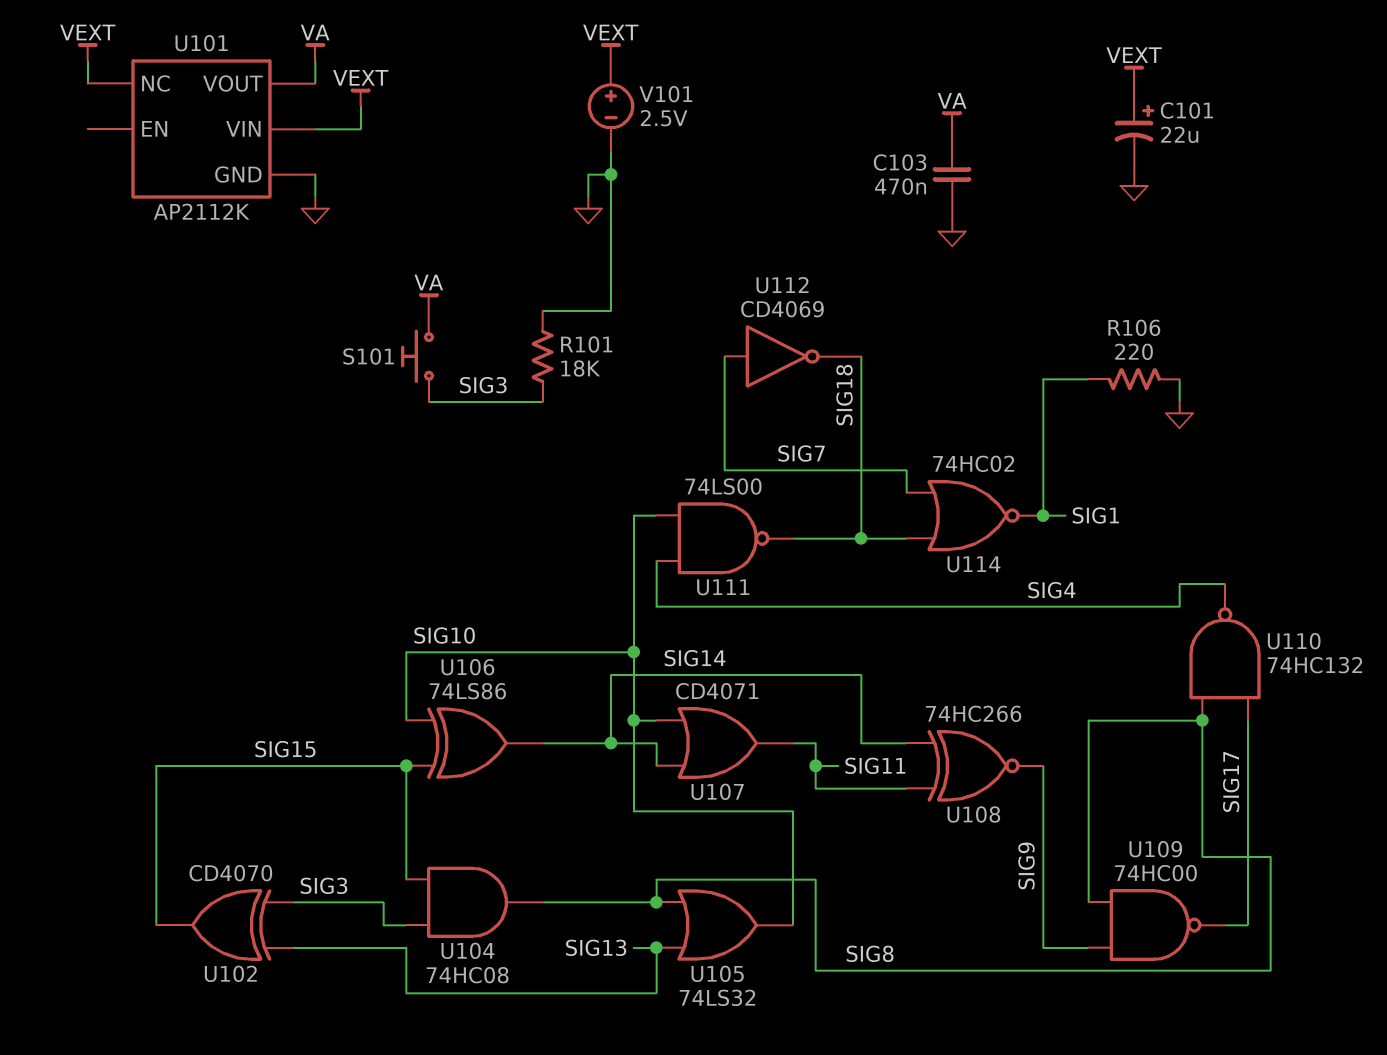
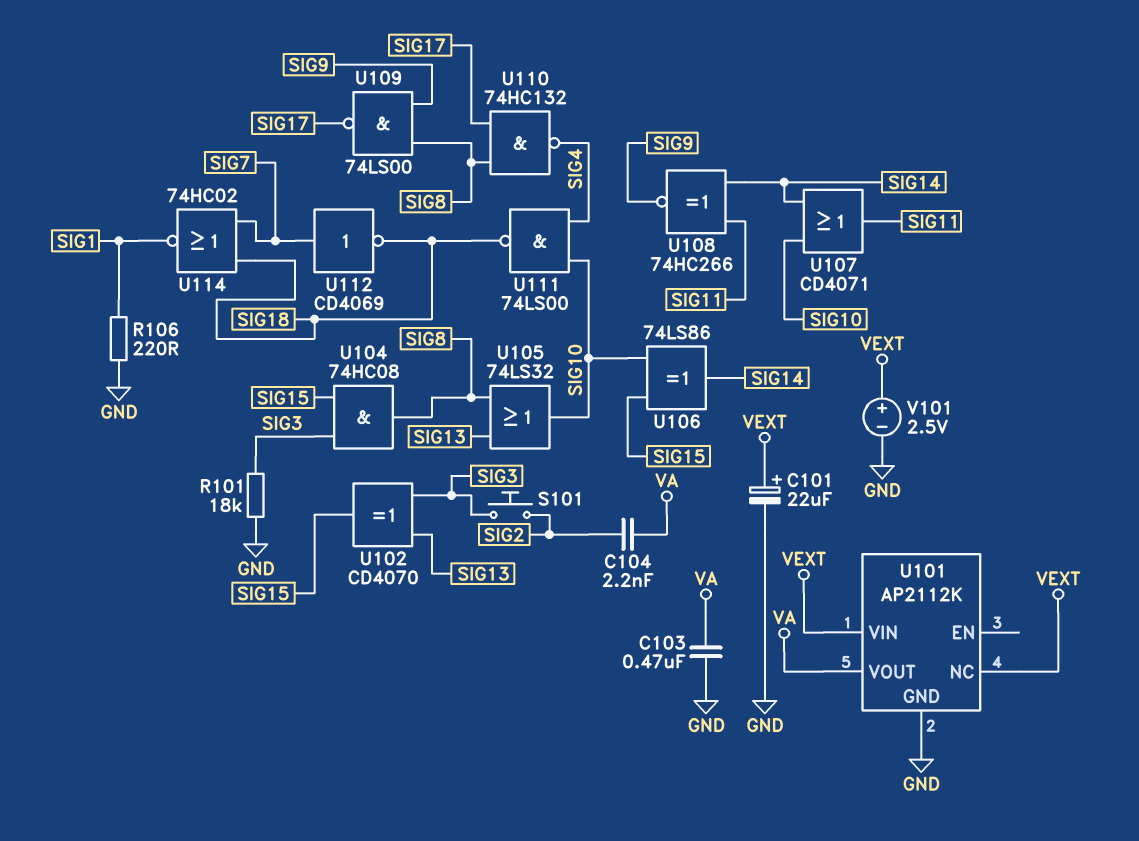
C104: none -> 2.2nF (SIG2, VA)
S101: button (SIG3, VA) -> button (SIG2, SIG3)
U109: NAND 74HC00 (in SIG8, in SIG9, out SIG17) -> NAND 74LS00 (in SIG8, in SIG9, out SIG17)

